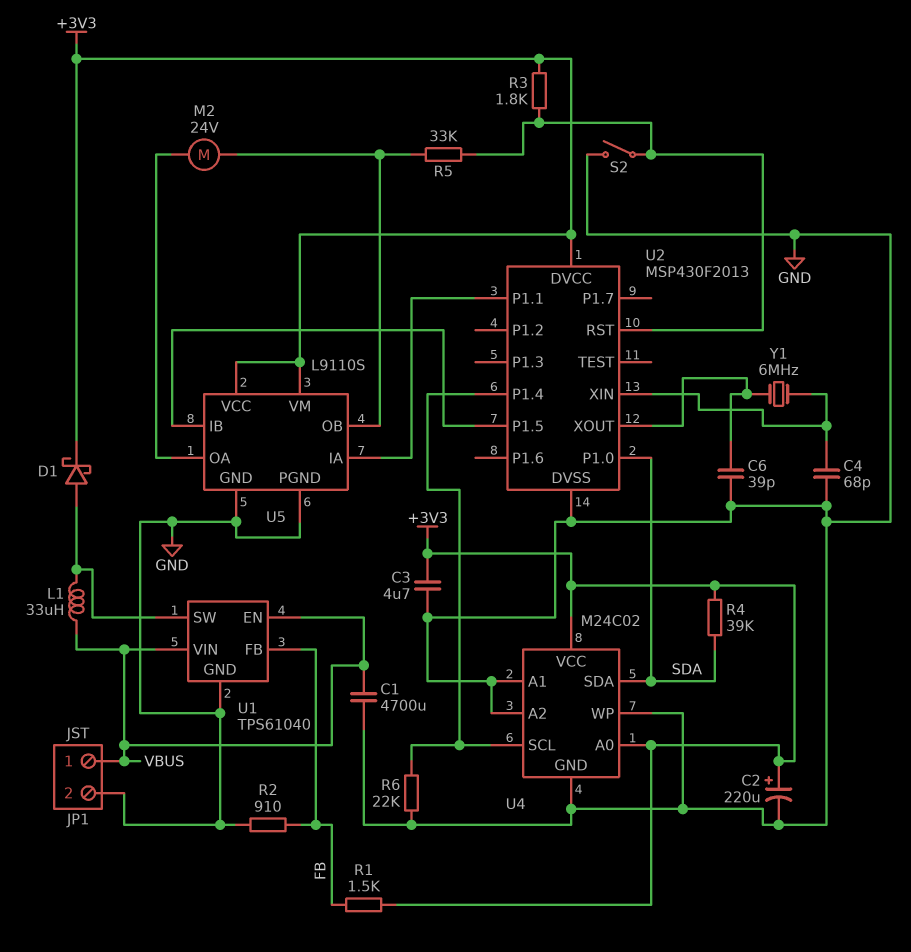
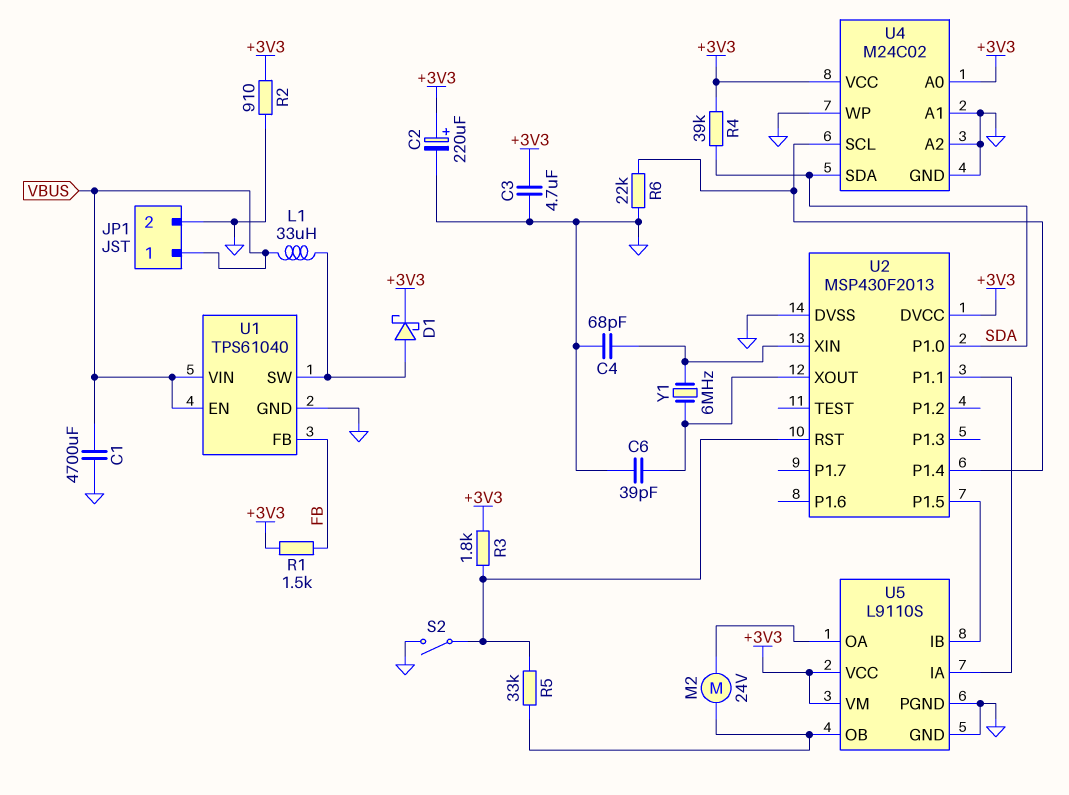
R2: 910 (FB, GND) -> 910 (+3V3, GND)

